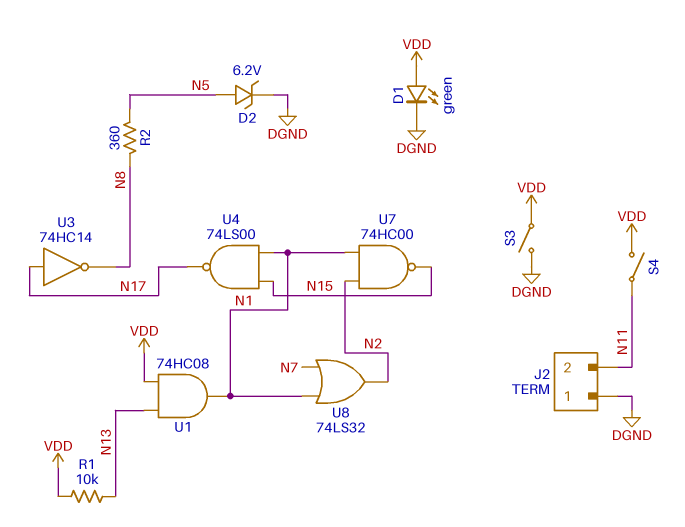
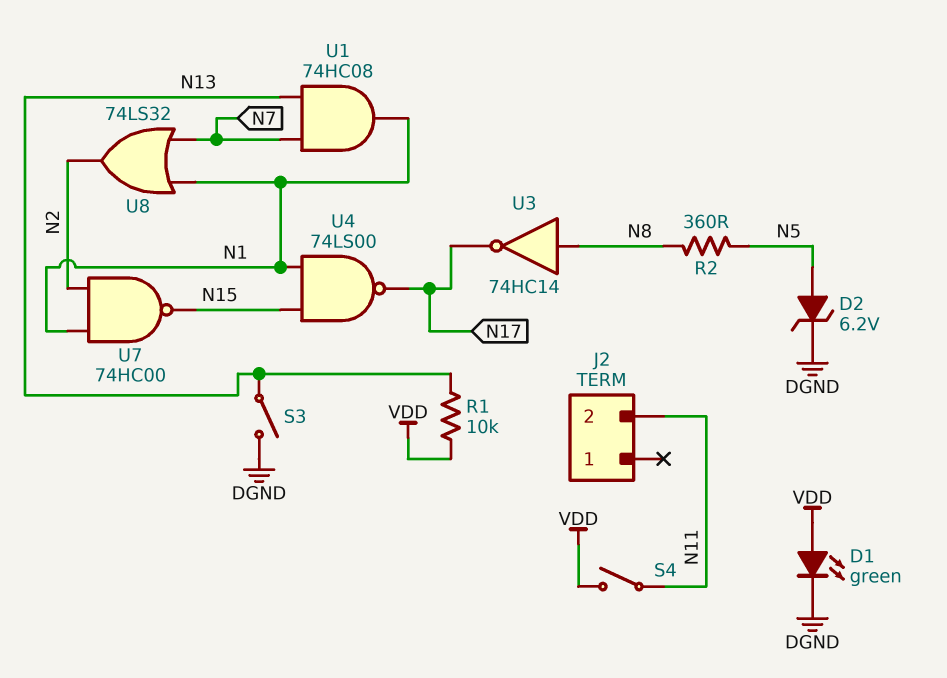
J2 pin 1: DGND -> none
S3: switch (DGND, VDD) -> switch (DGND, N13)
U1: AND 74HC08 (in N13, in VDD, out N1) -> AND 74HC08 (in N7, in N13, out N1)
U3: NOT 74HC14 (in N17, out N8) -> NOT 74HC14 (in N8, out N17)

